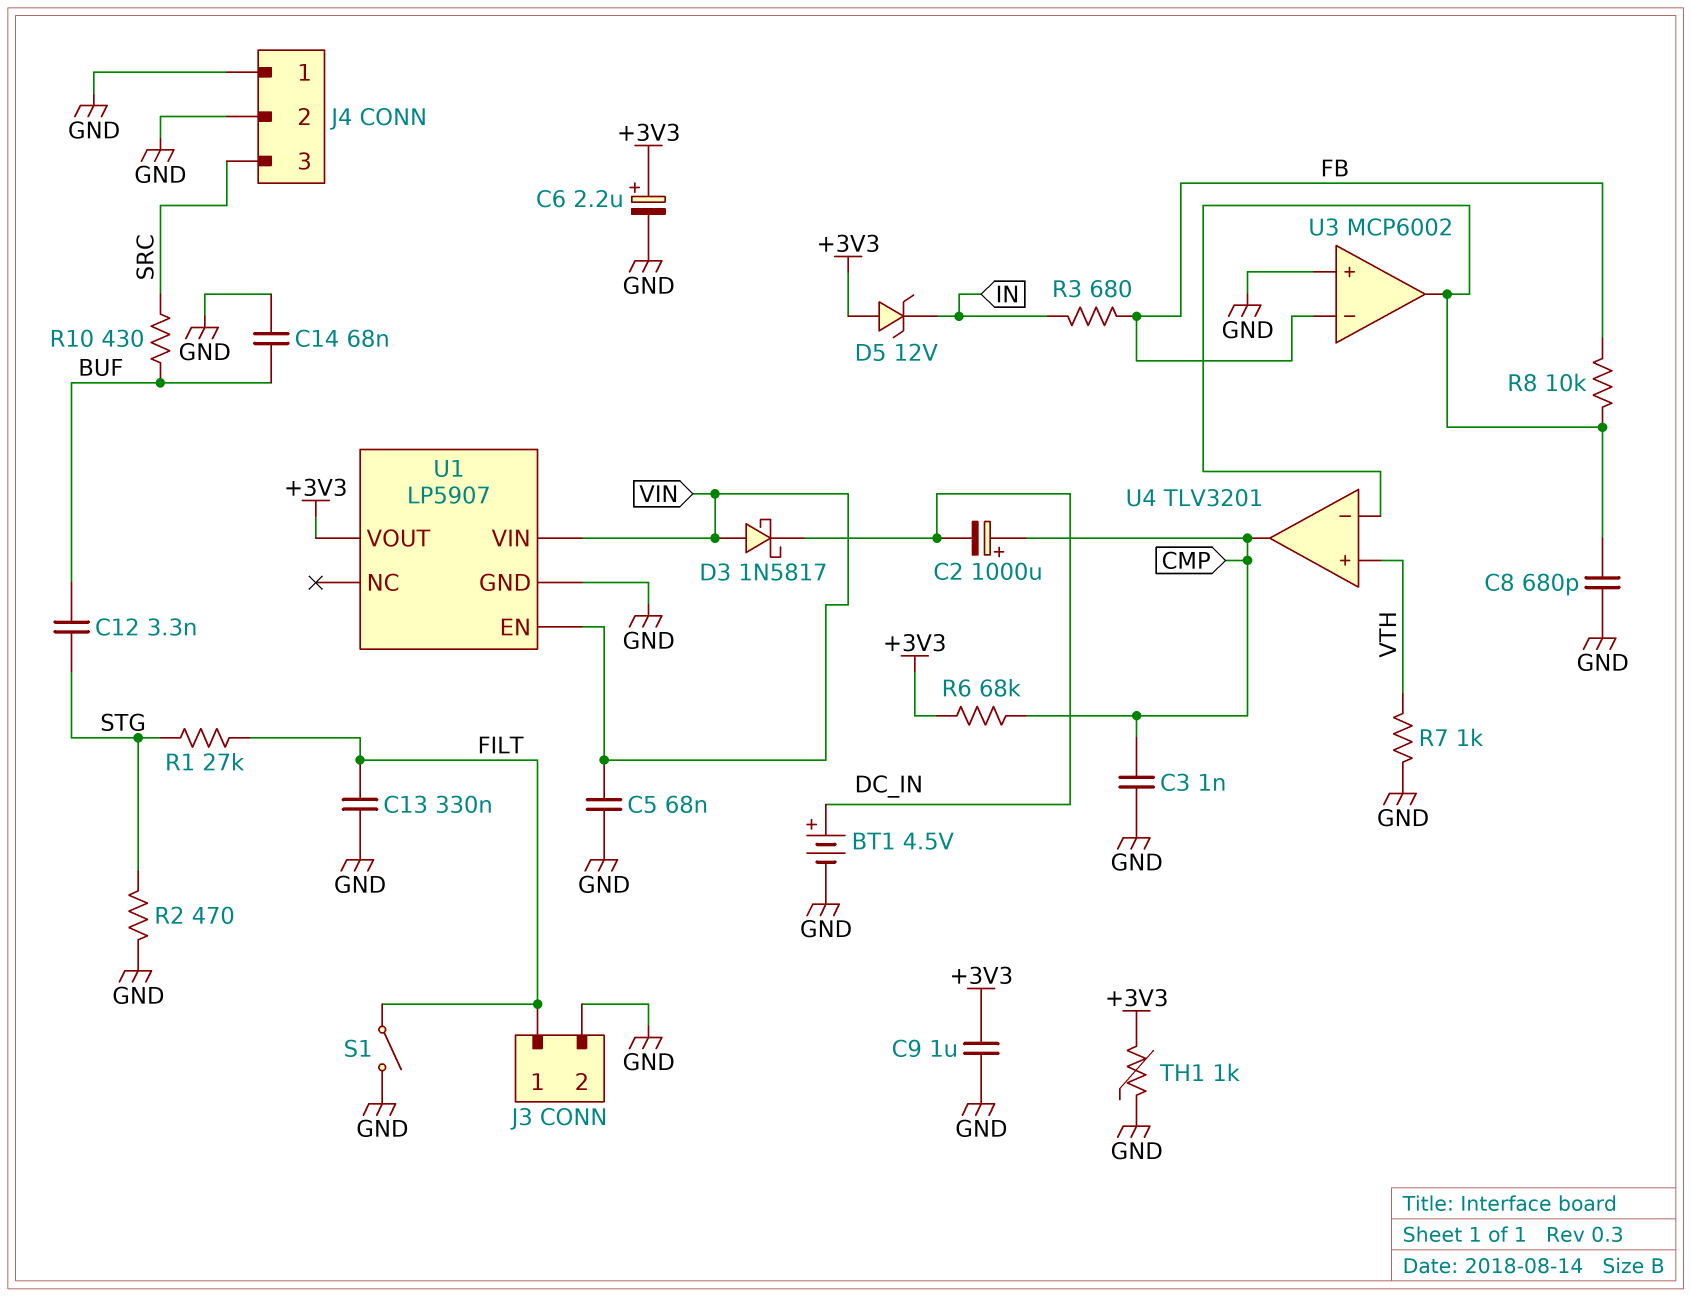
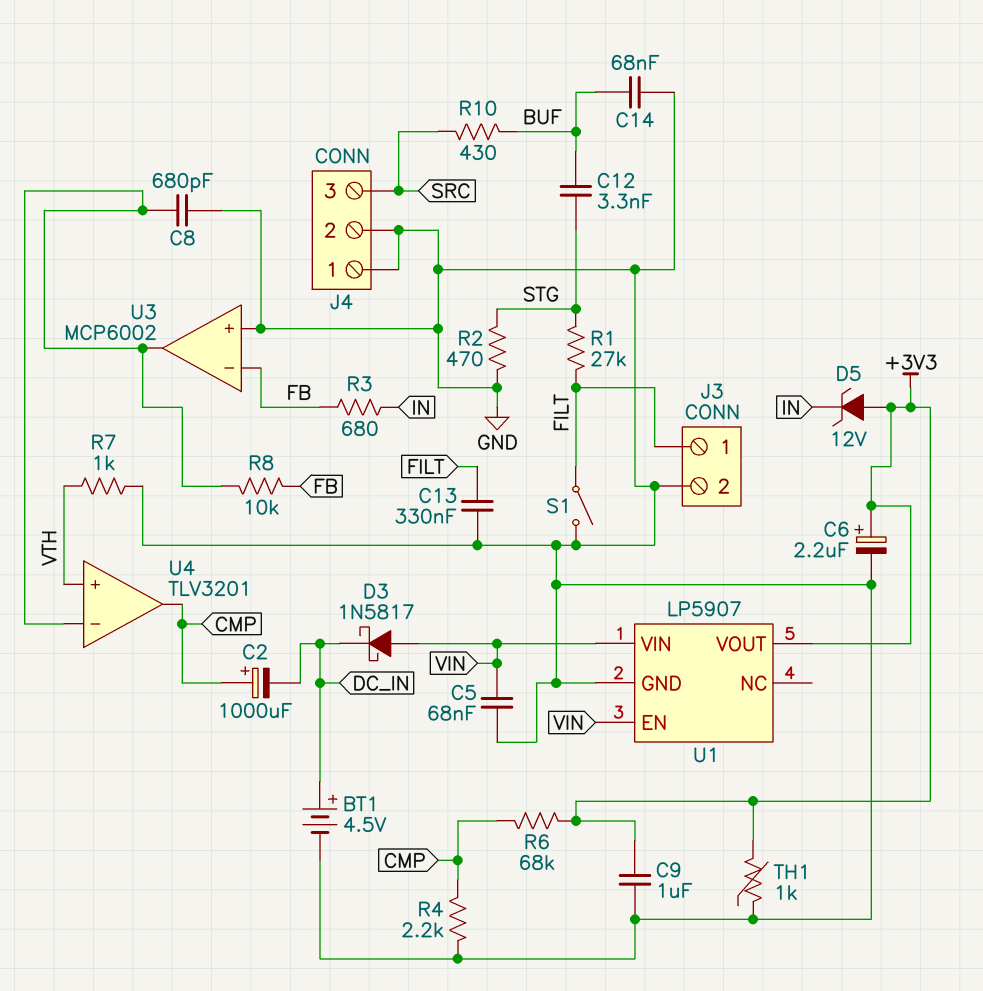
C3: 1nF (CMP, GND) -> none
R4: none -> 2.2k (CMP, GND)

